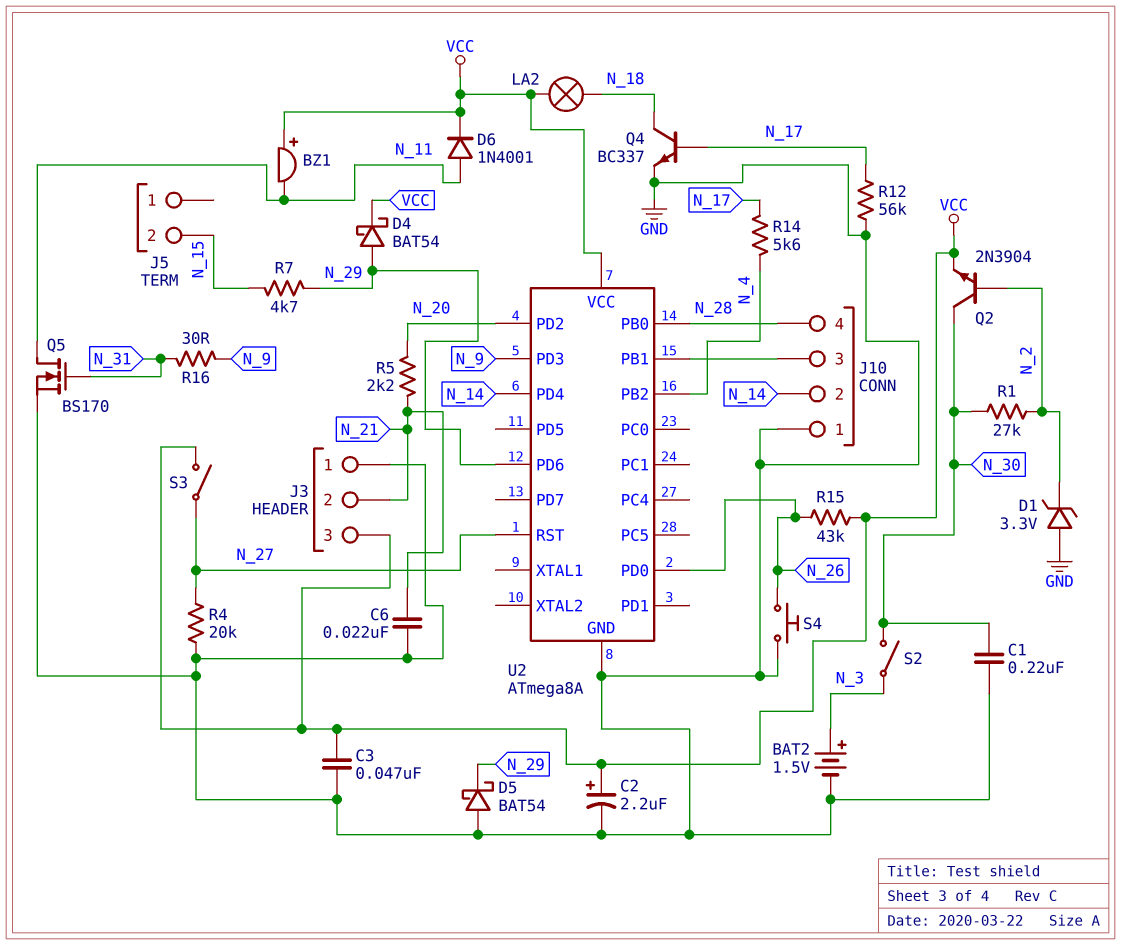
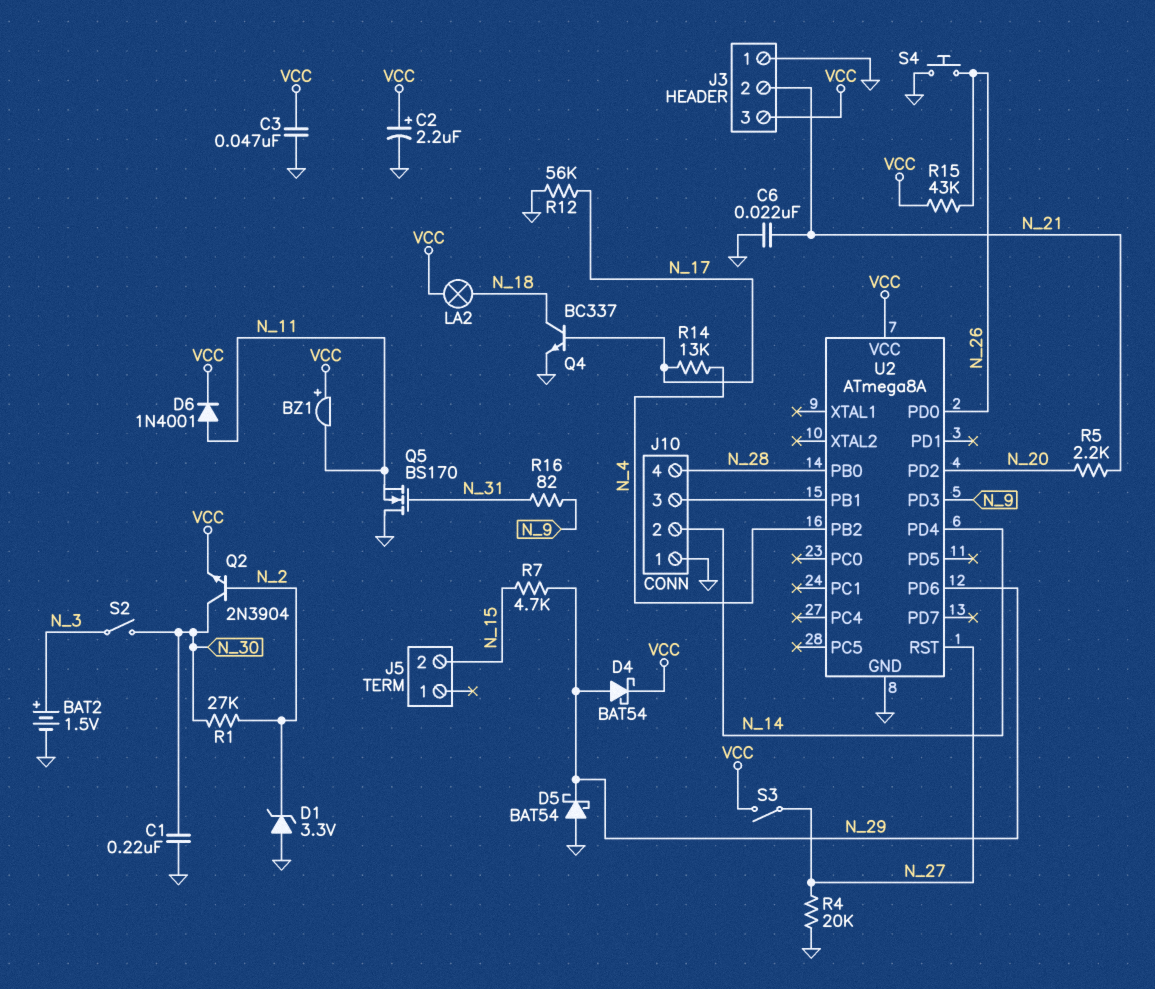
Q5: NMOS BS170 (G N_31, D N_11, S GND) -> NMOS BS170 (G N_31, D GND, S N_11)
R14: 5.6k (N_4, N_17) -> 13k (N_4, N_17)
R16: 30 (N_9, N_31) -> 82 (N_9, N_31)

